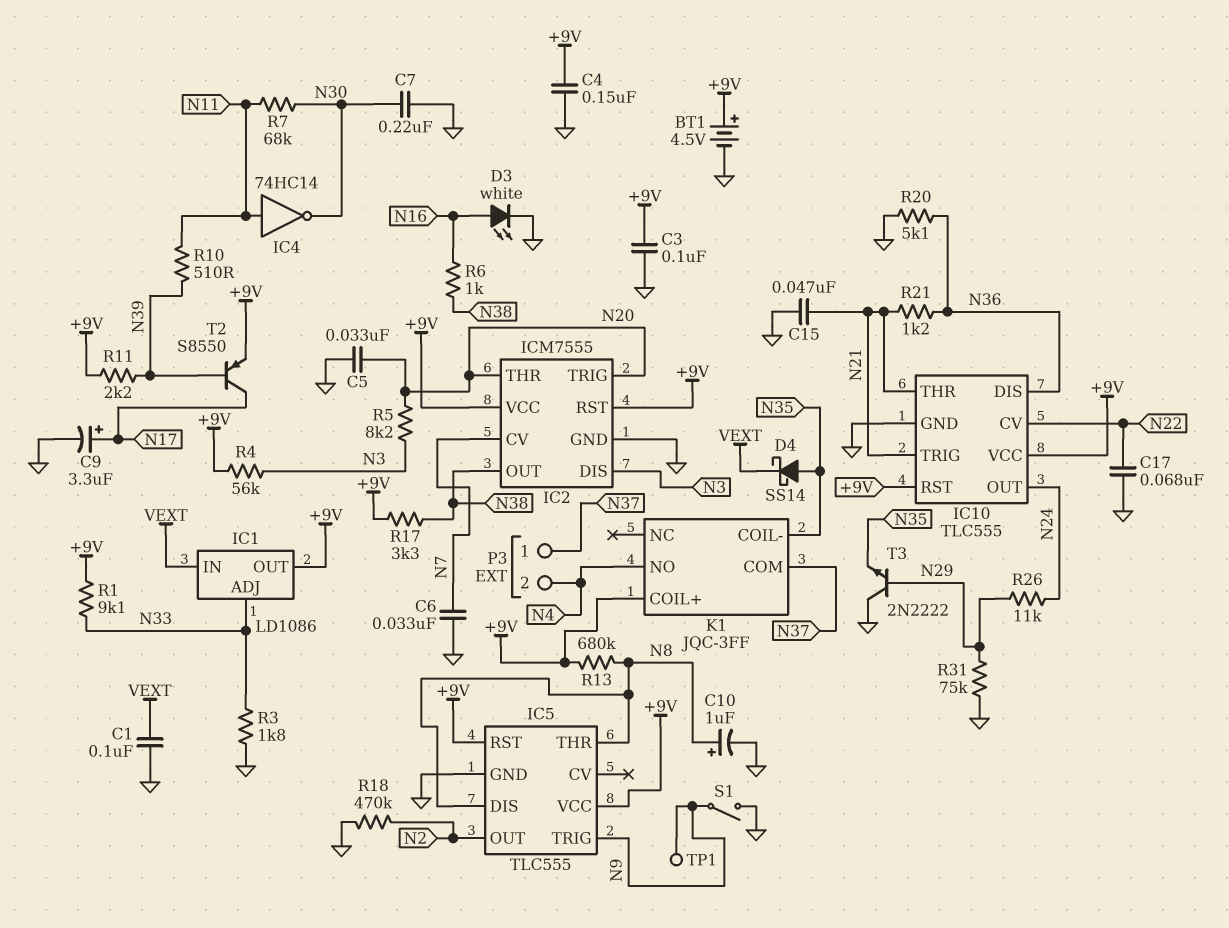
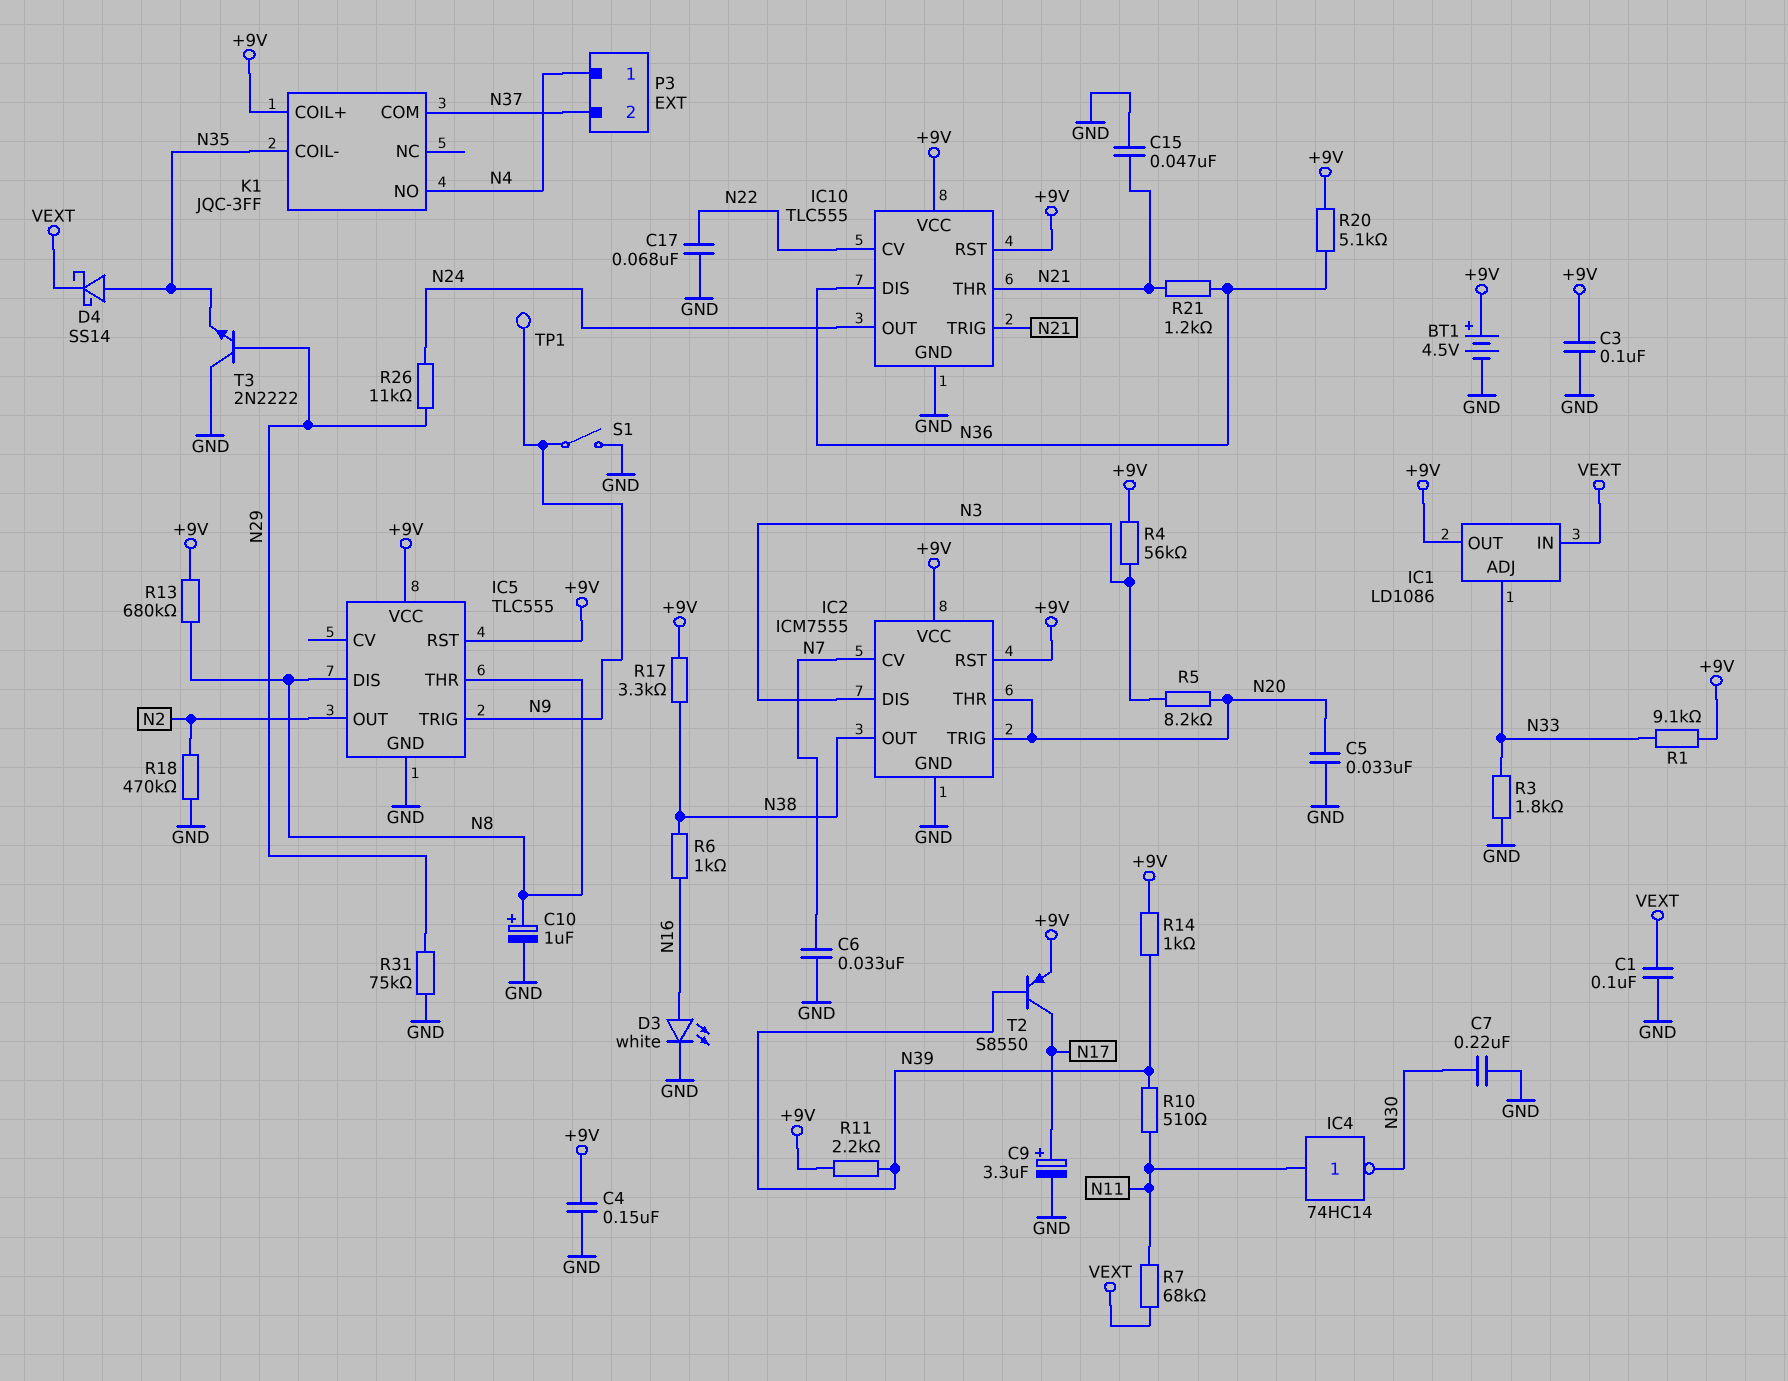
P3 pin 1: N37 -> N4
P3 pin 2: N4 -> N37
R7: 68k (N11, N30) -> 68k (N11, VEXT)
R14: none -> 1k (+9V, N39)
R20: 5.1k (GND, N36) -> 5.1k (+9V, N36)

